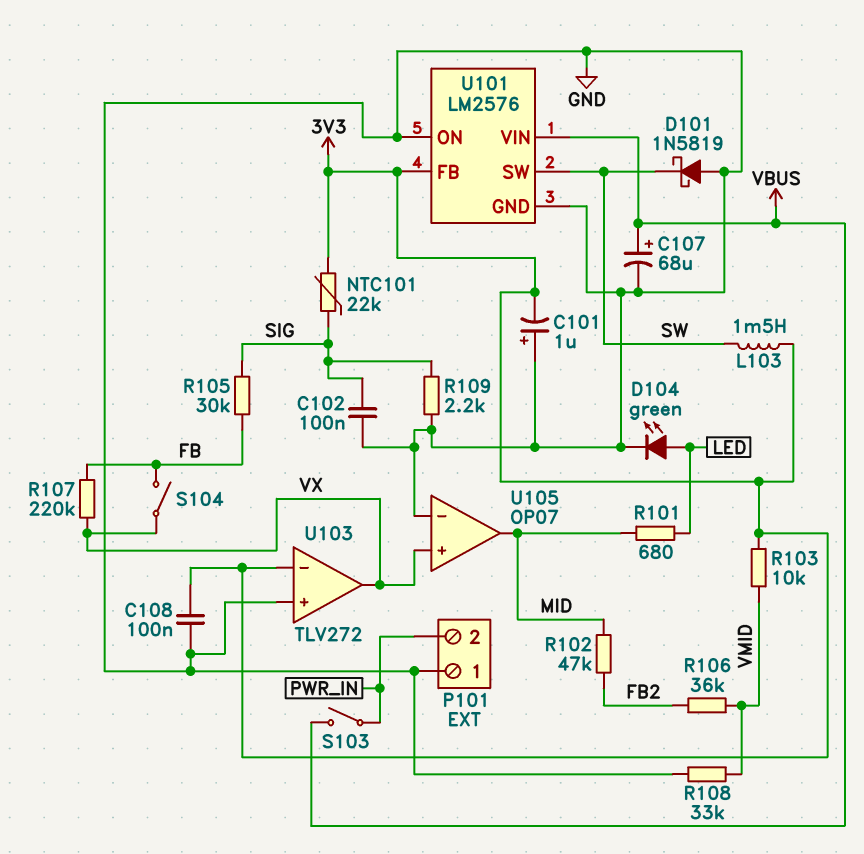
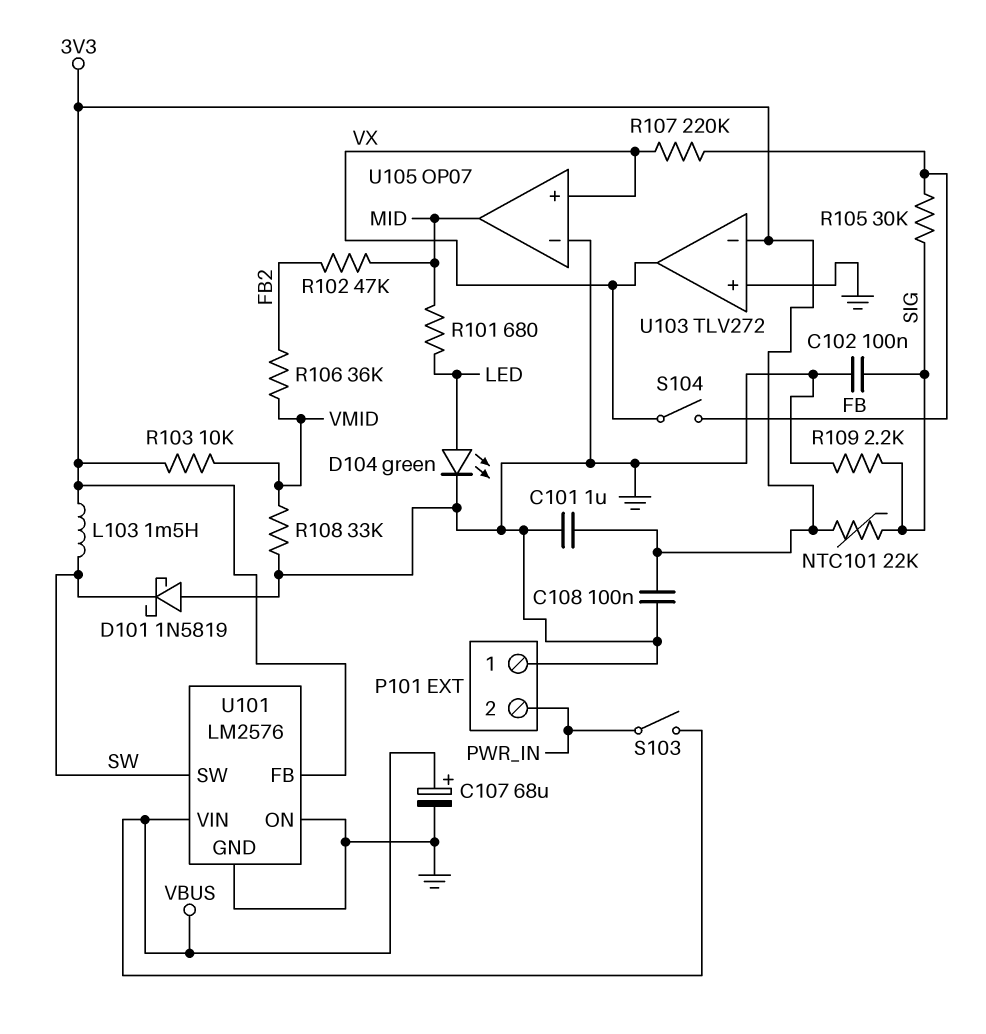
C101: 1uF (plus GND, minus 3V3) -> 1uF (3V3, GND)

